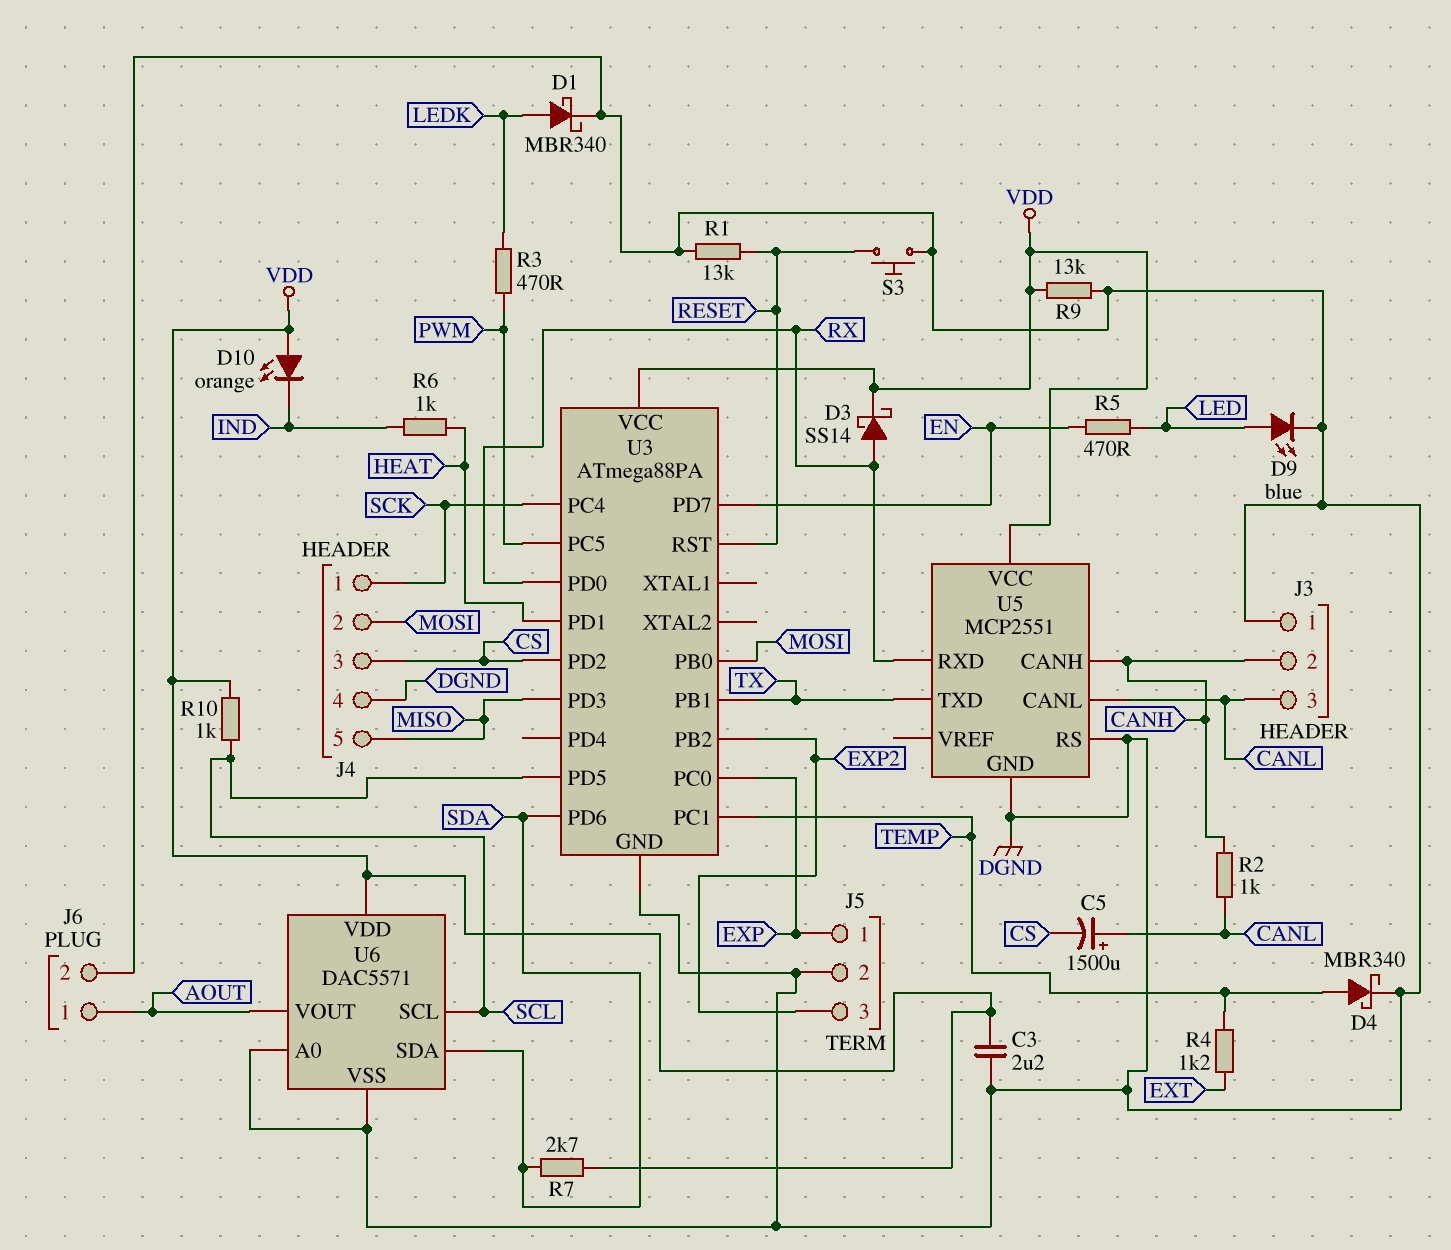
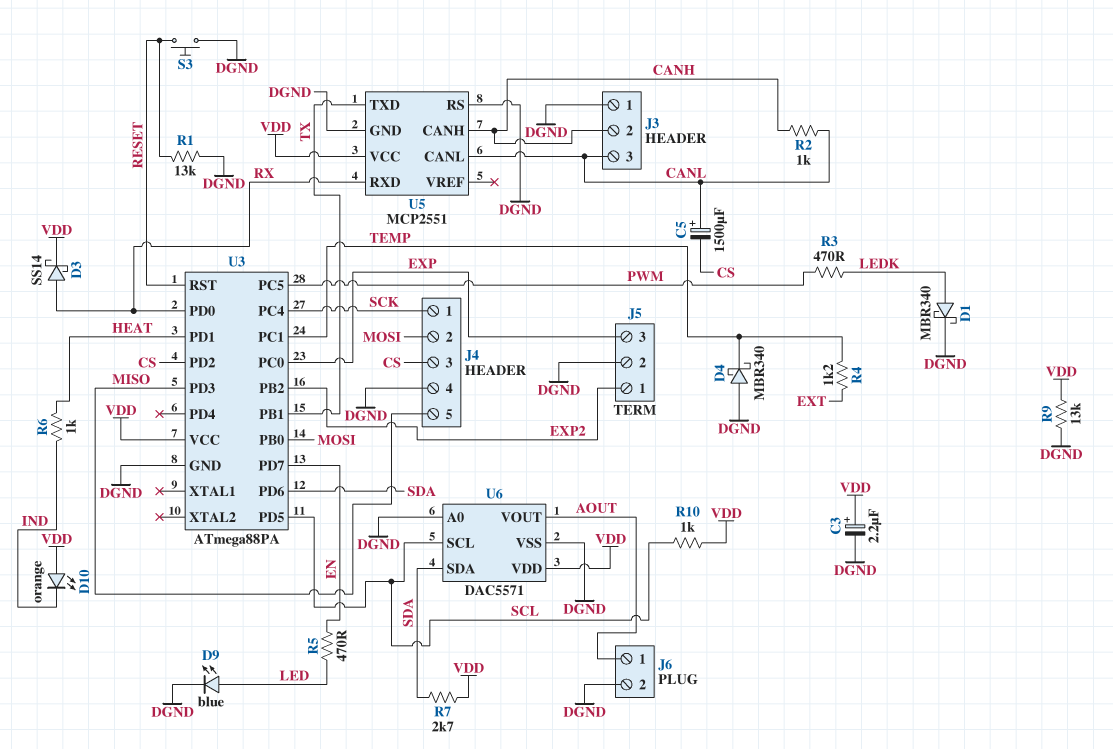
C3: 2.2uF (DGND, VDD) -> 2.2uF (plus VDD, minus DGND)
D4: schottky MBR340 (A TEMP, K DGND) -> schottky MBR340 (A DGND, K TEMP)
J5 pin 1: EXP -> EXP2
J5 pin 3: EXP2 -> EXP

